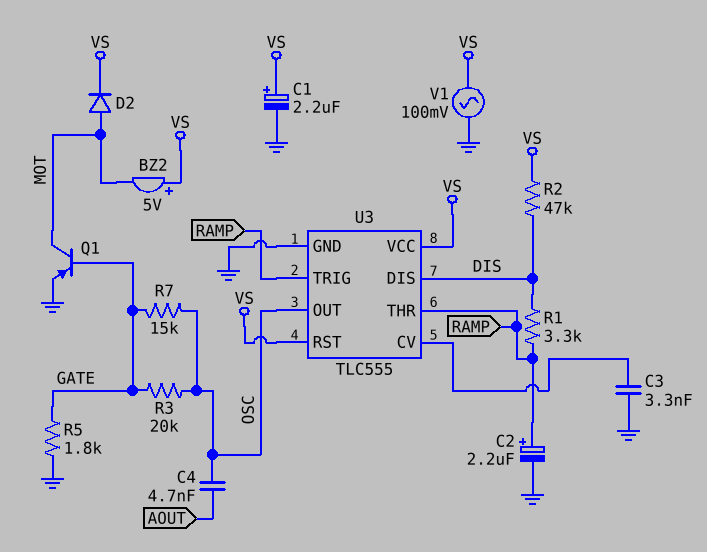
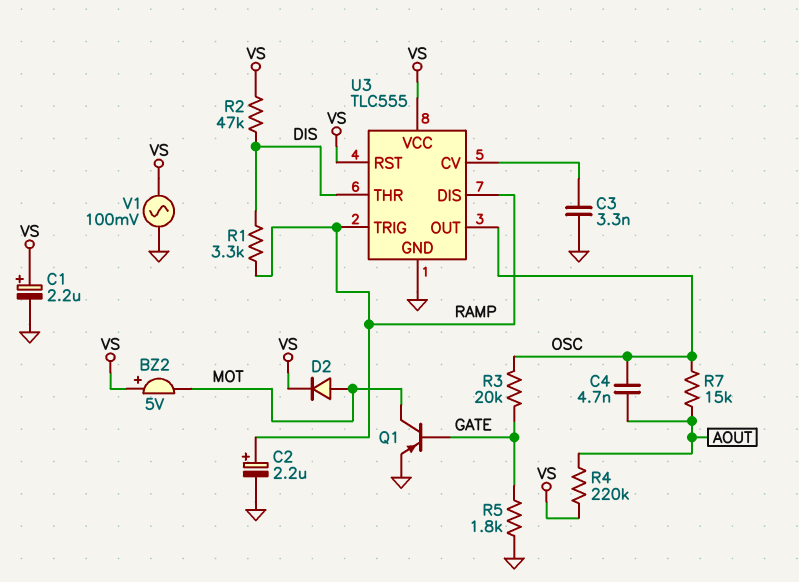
R4: none -> 220k (AOUT, VS)
R7: 15k (GATE, OSC) -> 15k (AOUT, OSC)
U3 pin DIS: DIS -> RAMP
U3 pin THR: RAMP -> DIS

